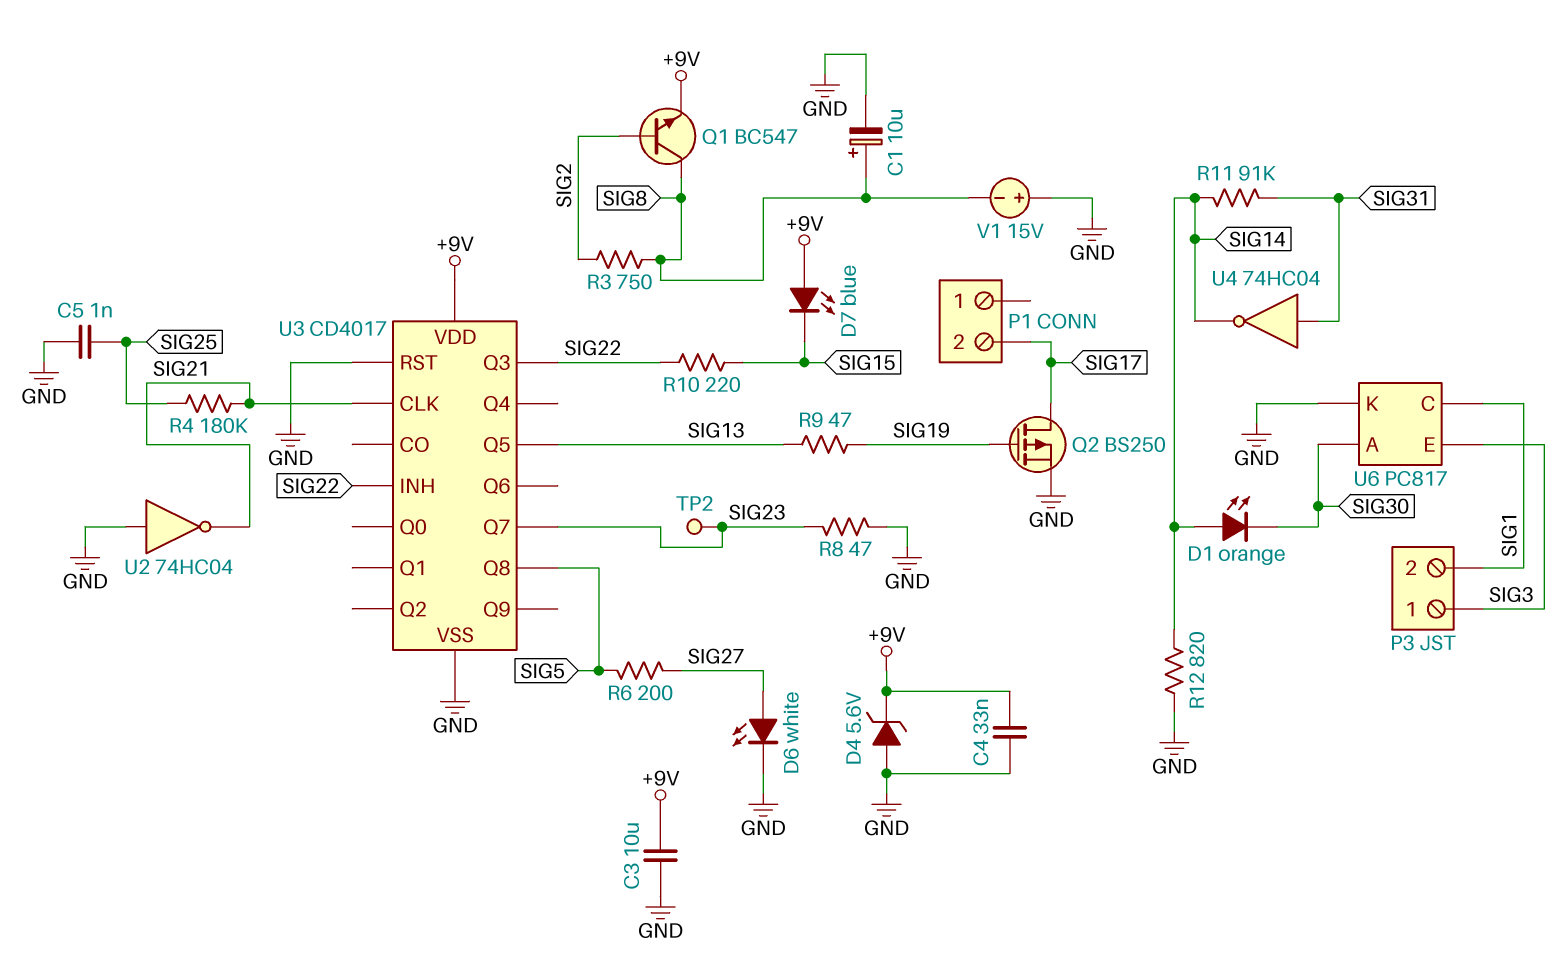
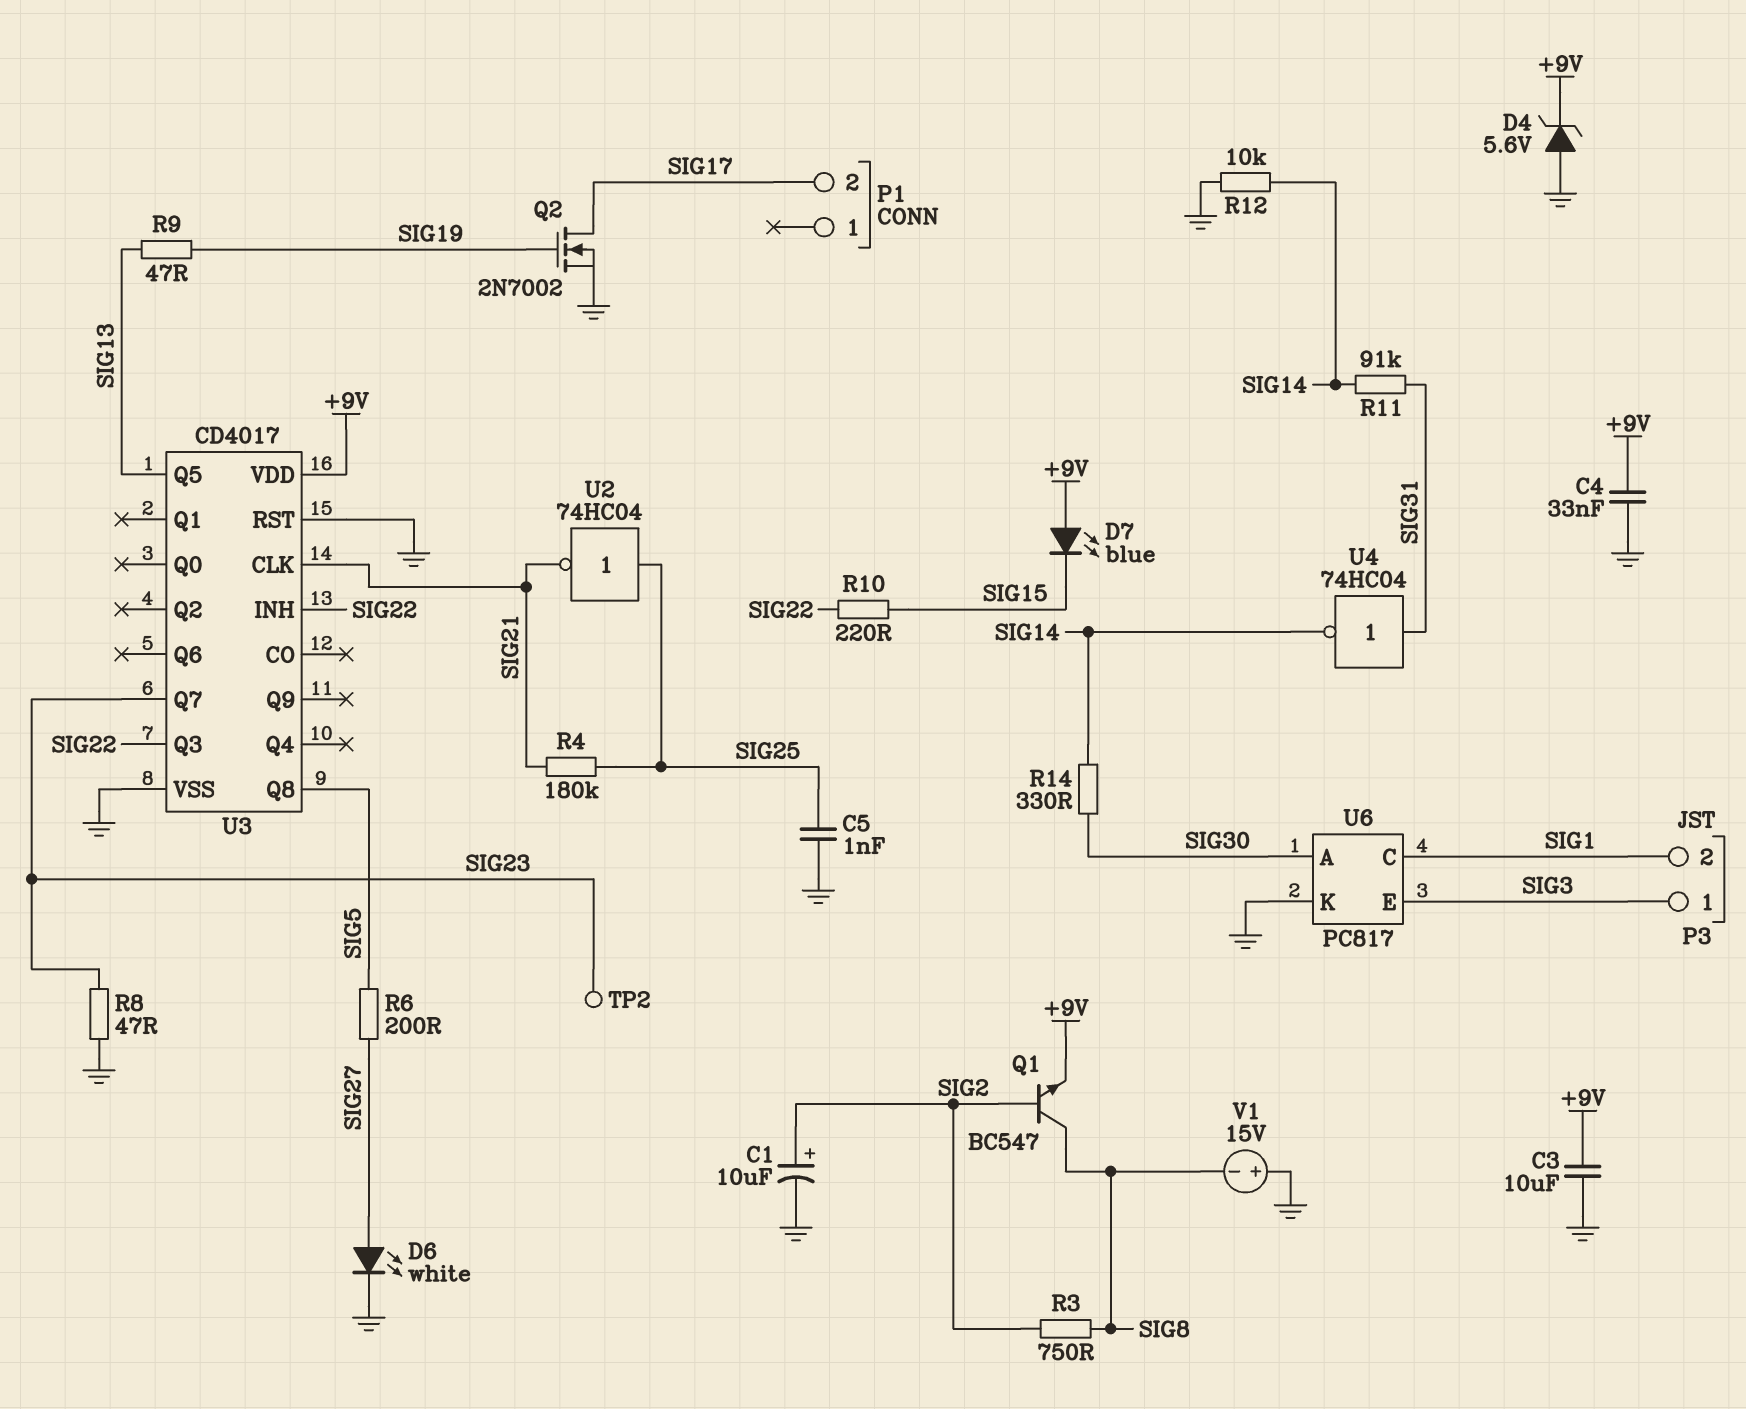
C1: 10uF (plus SIG8, minus GND) -> 10uF (plus SIG2, minus GND)
D1: LED orange (A SIG14, K SIG30) -> none
Q2: PMOS BS250 (G SIG19, D SIG17, S GND) -> NMOS 2N7002 (G SIG19, D SIG17, S GND)
R12: 820 (GND, SIG14) -> 10k (GND, SIG14)
R14: none -> 330 (SIG14, SIG30)
U2: NOT 74HC04 (in GND, out SIG21) -> NOT 74HC04 (in SIG25, out SIG21)

